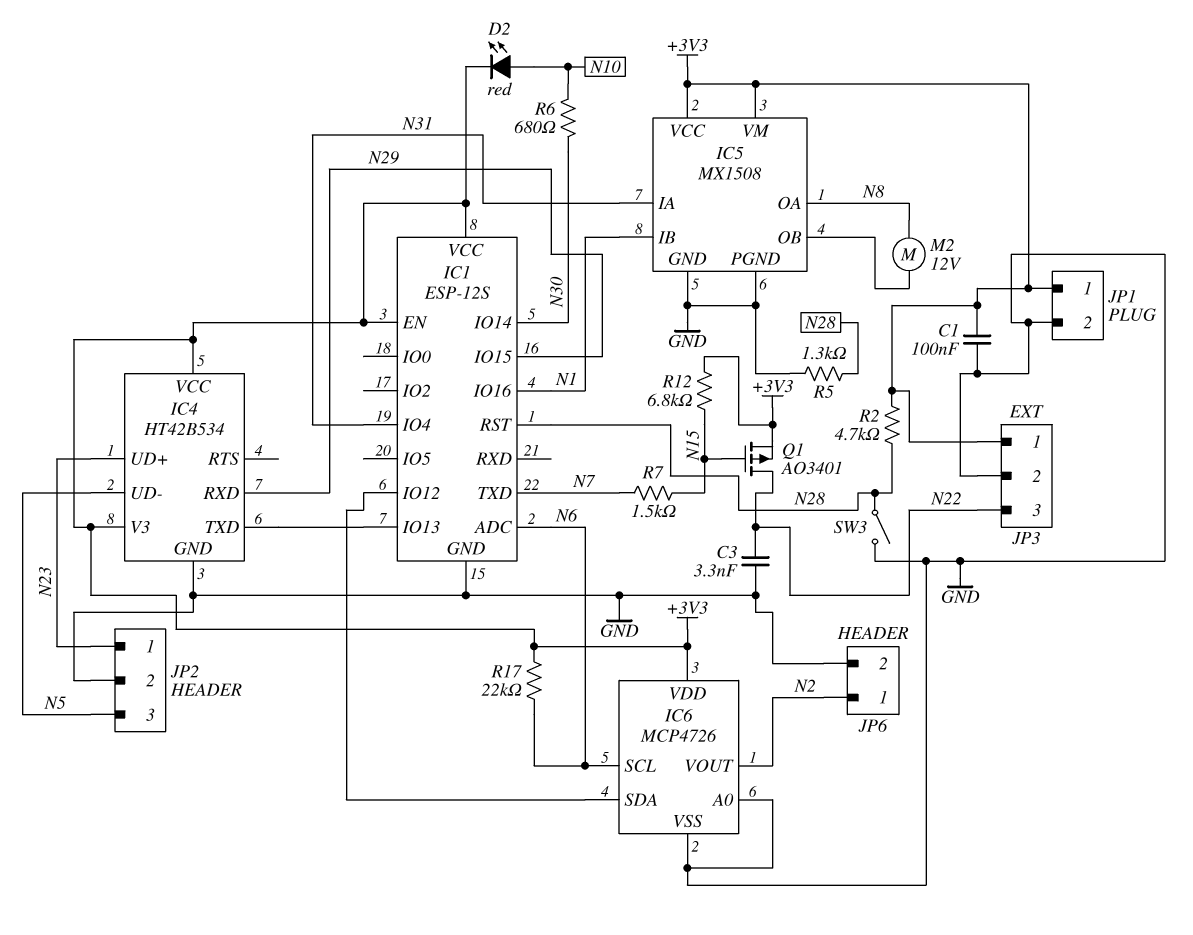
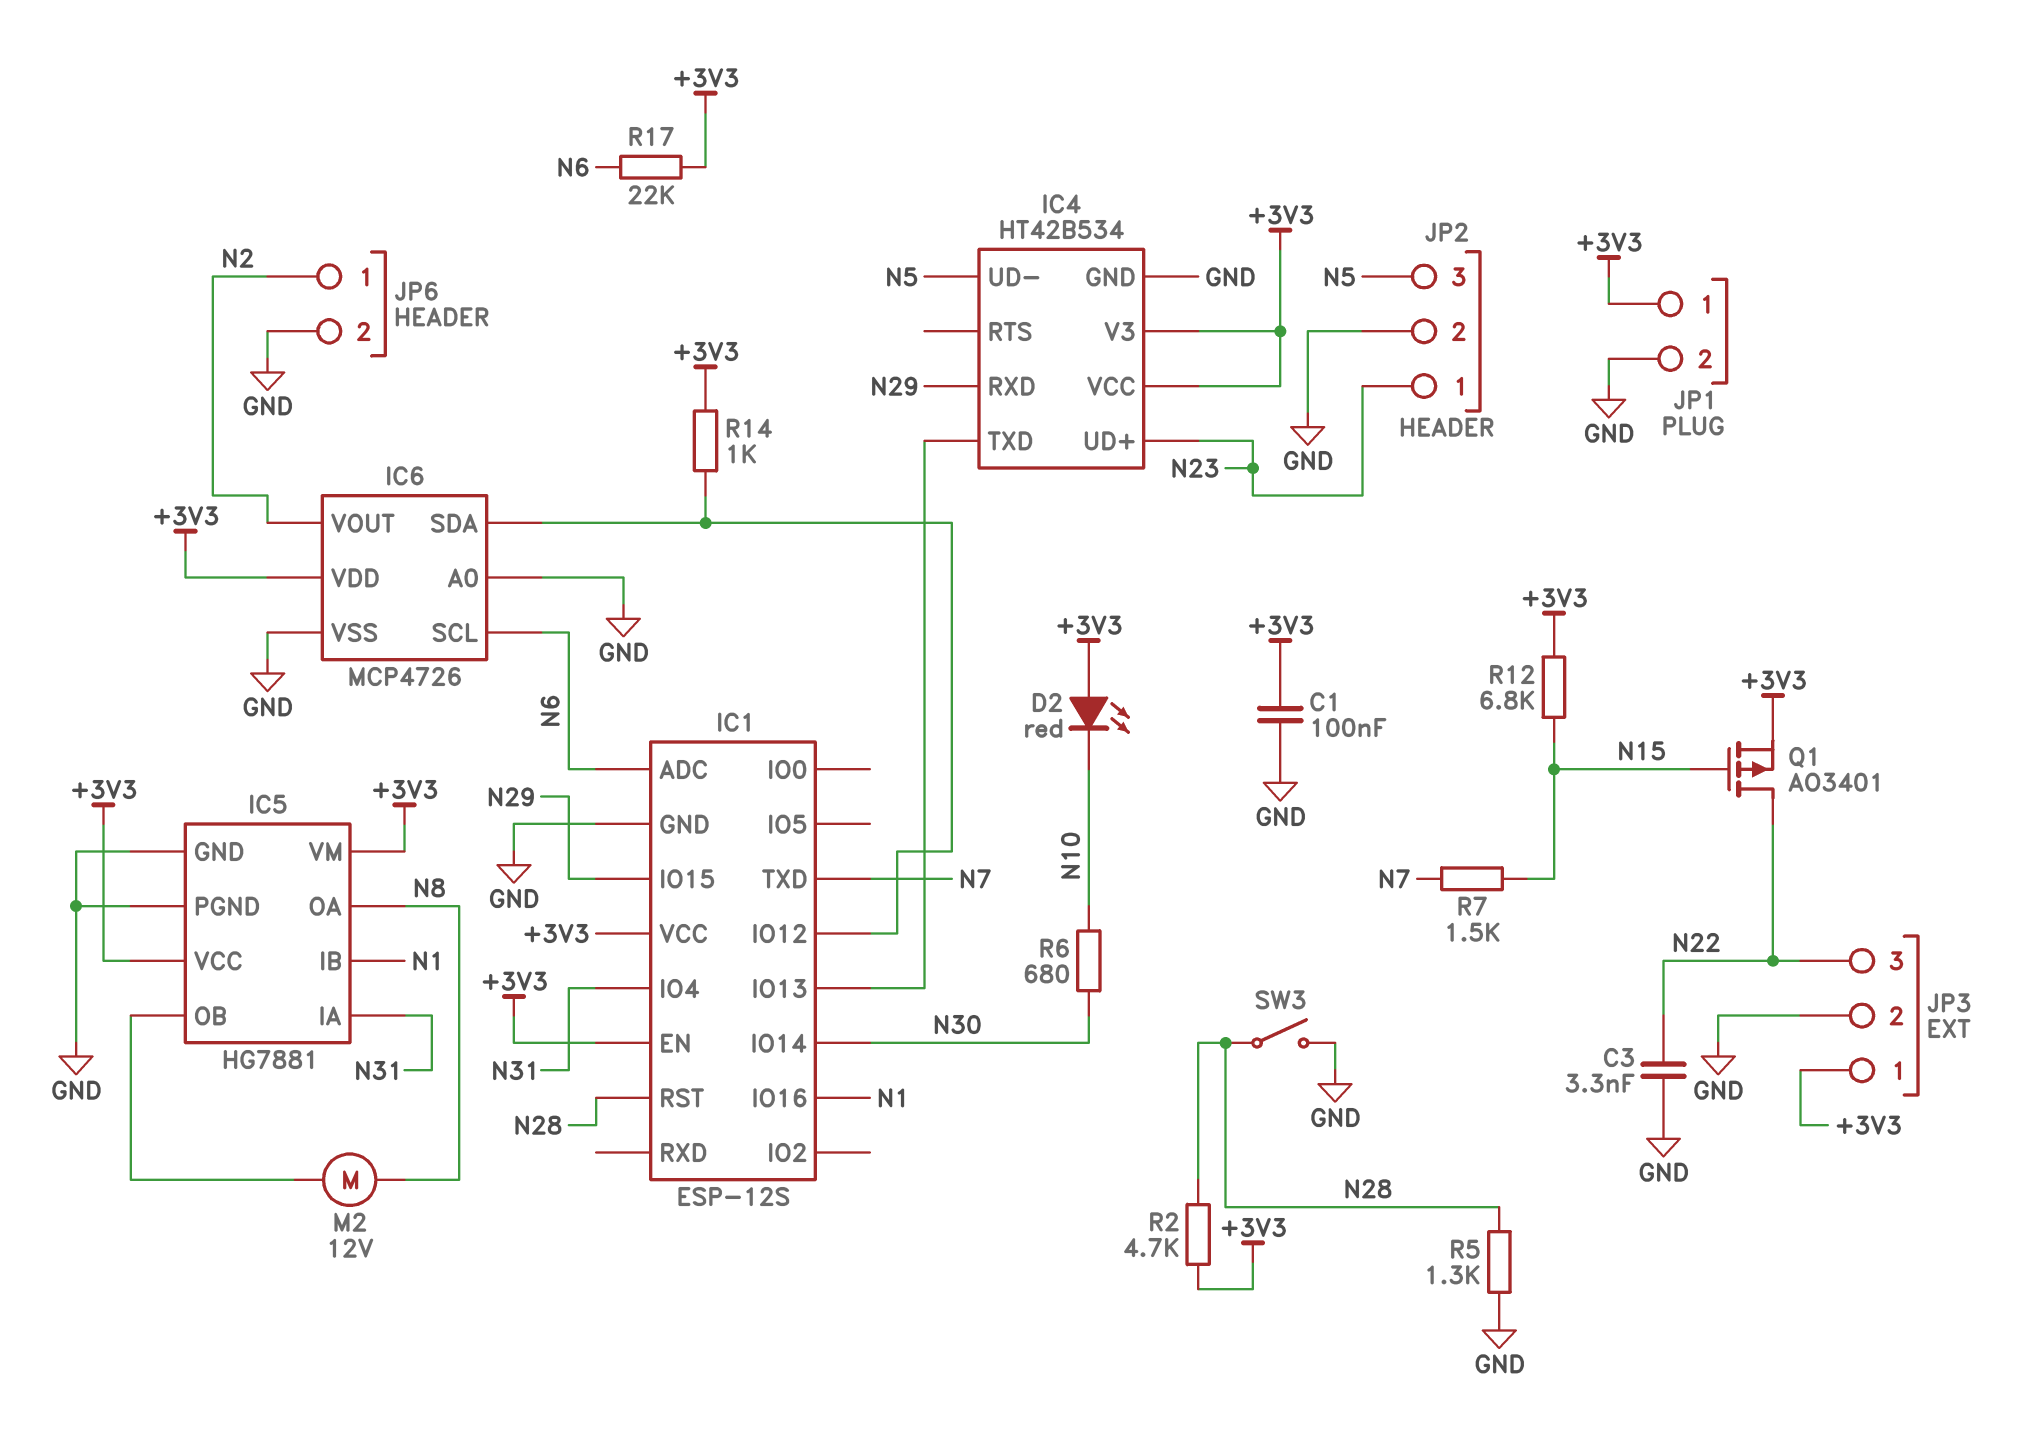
D2: LED red (A N10, K +3V3) -> LED red (A +3V3, K N10)
IC5: MX1508 -> HG7881
R14: none -> 1k (+3V3, IC1/IO12)

